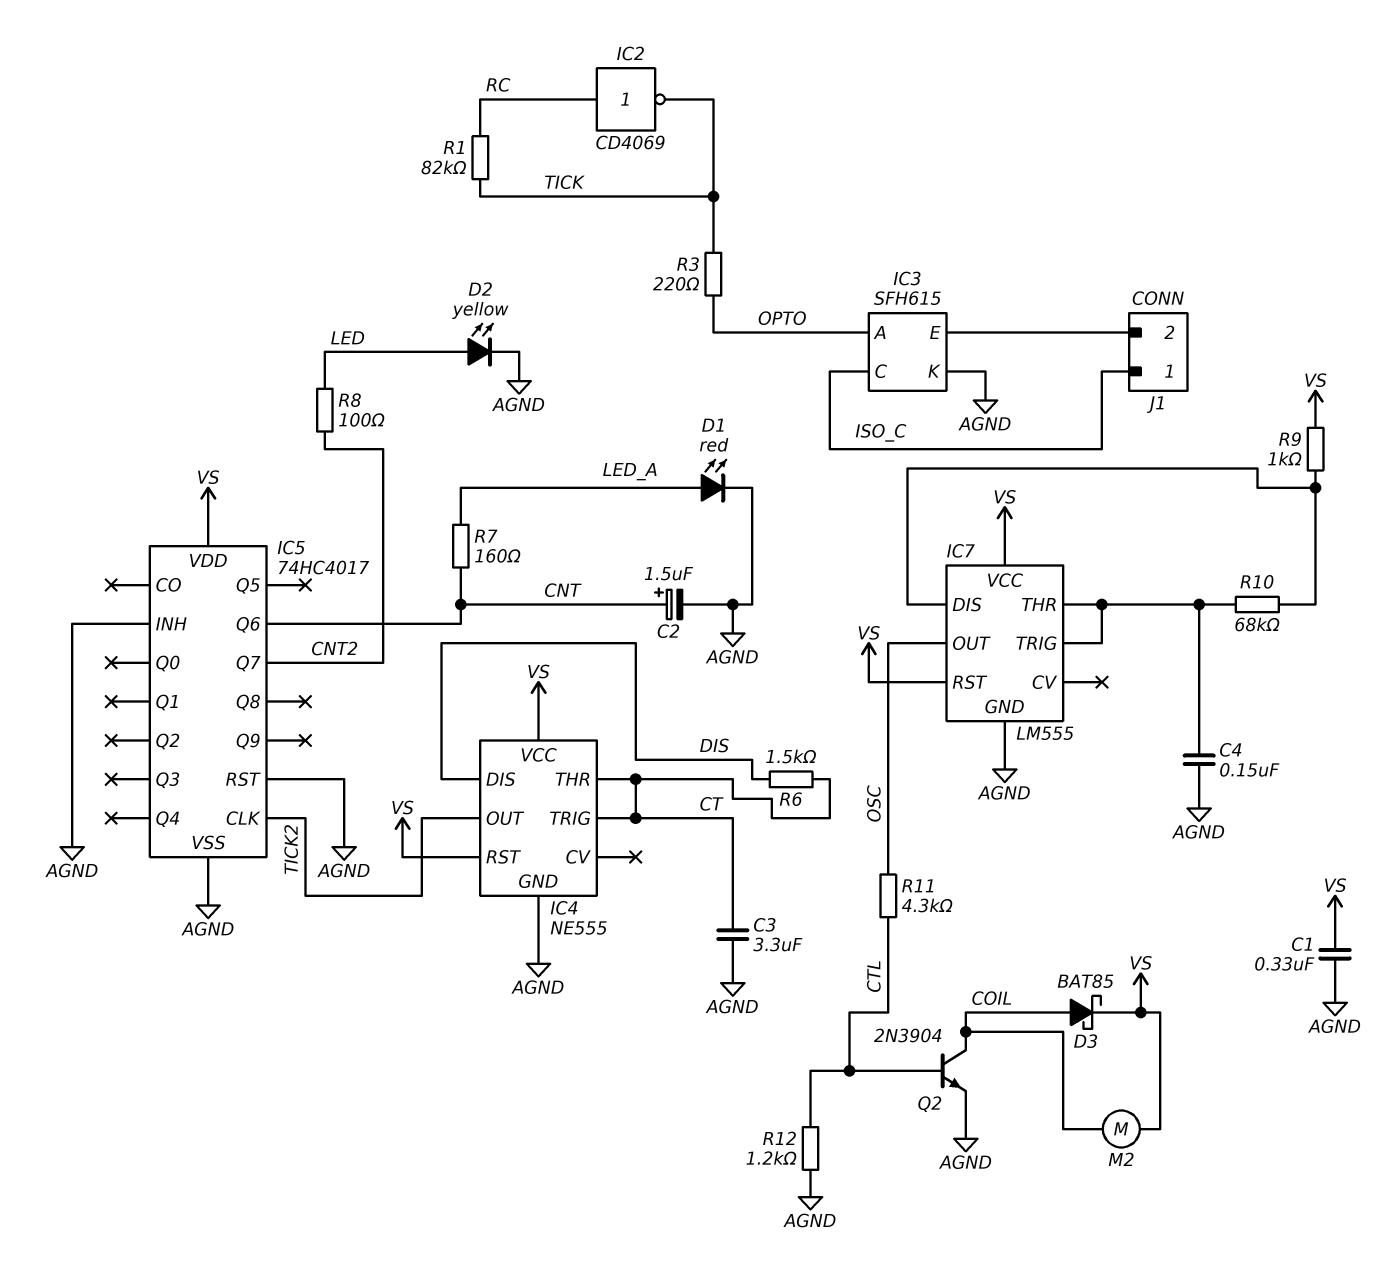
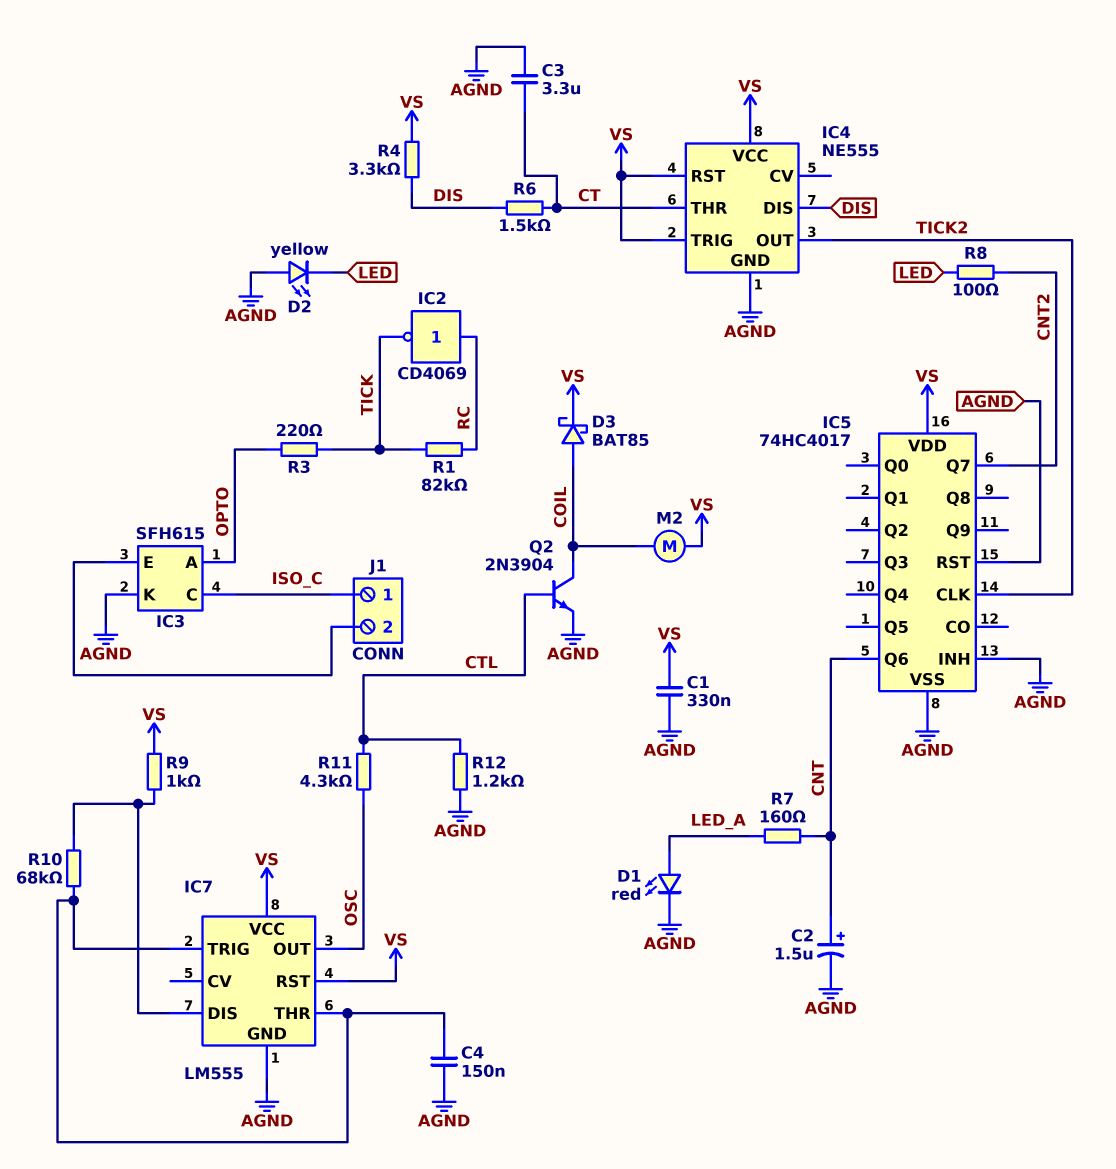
D2: LED yellow (A LED, K AGND) -> LED yellow (A AGND, K LED)
IC4 pin TRIG: CT -> VS
R4: none -> 3.3k (DIS, VS)

